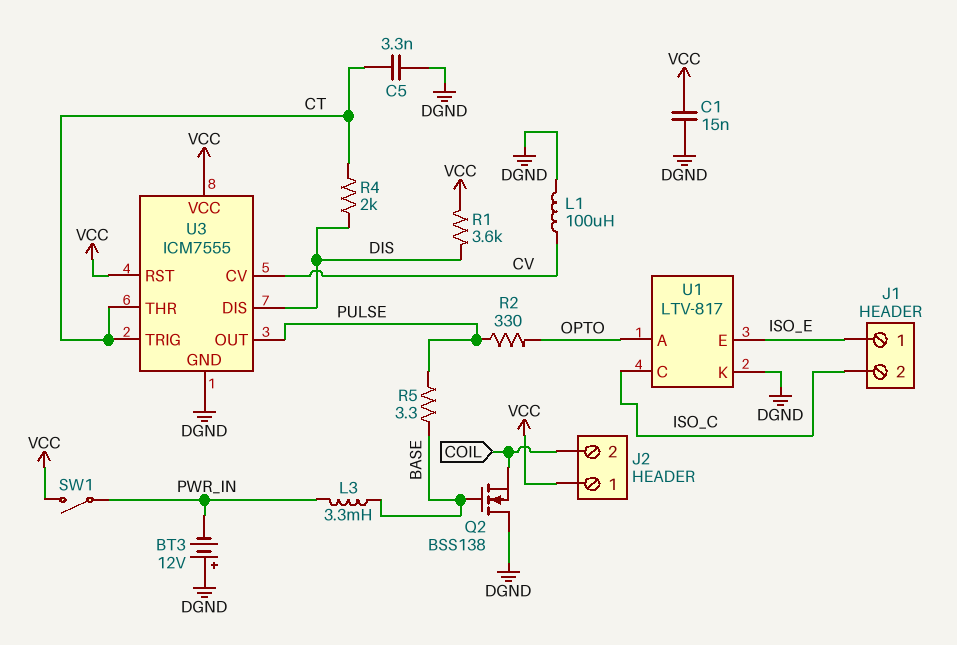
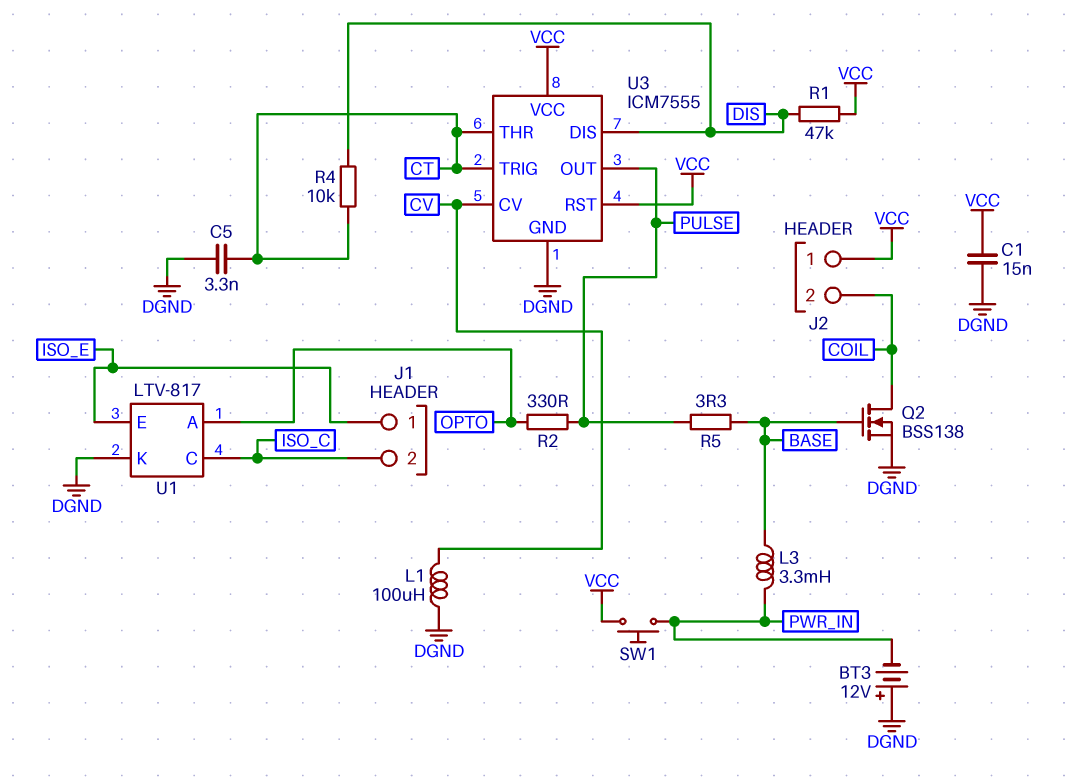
Q2: NMOS BSS138 (G BASE, D DGND, S COIL) -> NMOS BSS138 (G BASE, D COIL, S DGND)
R1: 3.6k (DIS, VCC) -> 47k (DIS, VCC)
R4: 2k (CT, DIS) -> 10k (CT, DIS)
SW1: switch (PWR_IN, VCC) -> button (PWR_IN, VCC)

